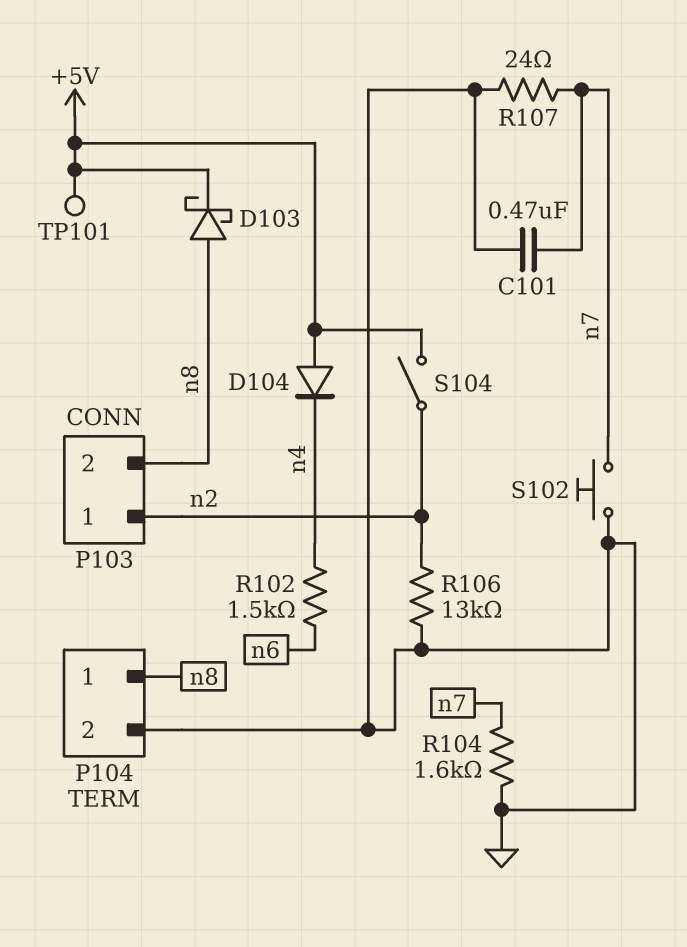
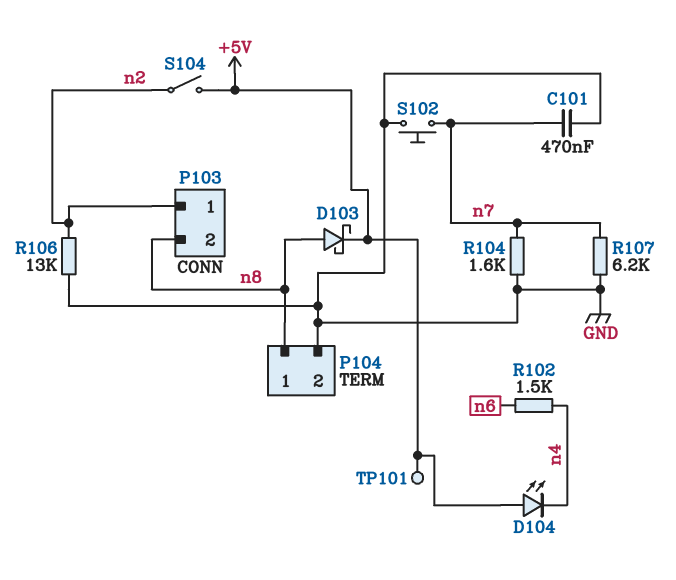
D104: diode (A +5V, K n4) -> LED (A +5V, K n4)
R107: 24 (GND, n7) -> 6.2k (GND, n7)

